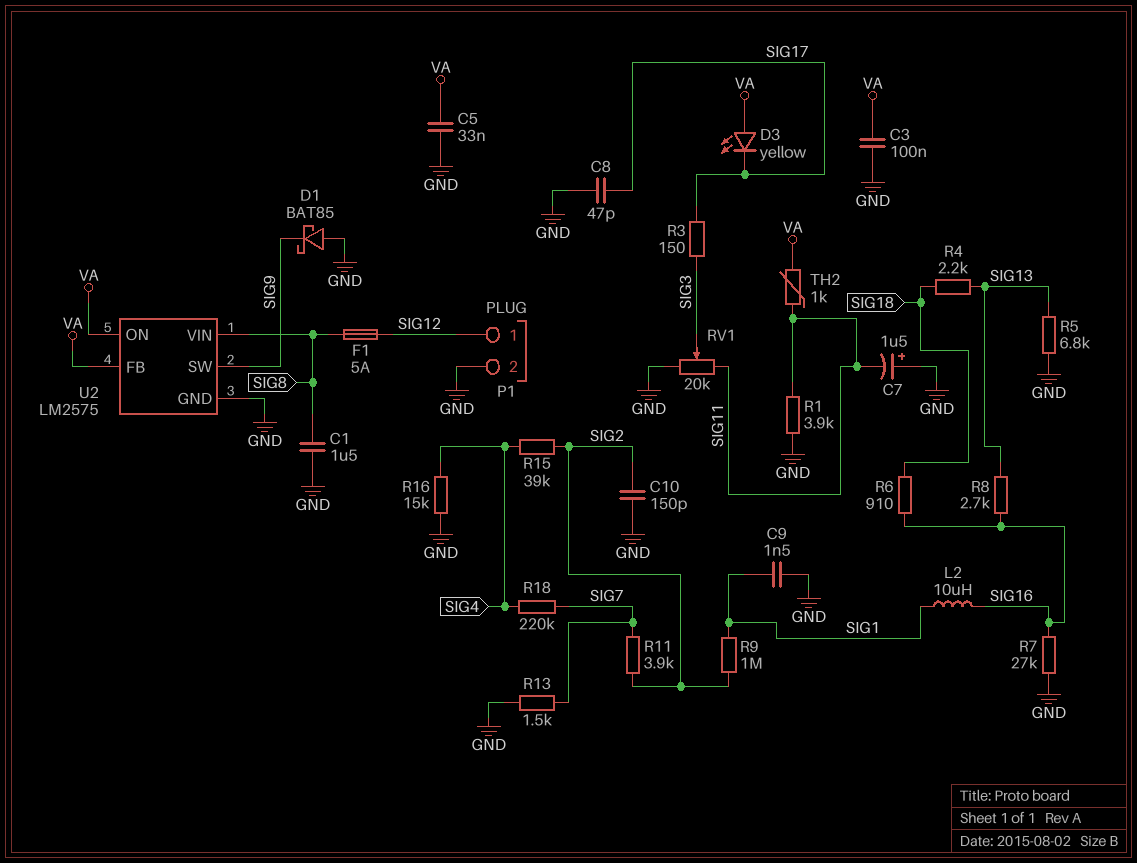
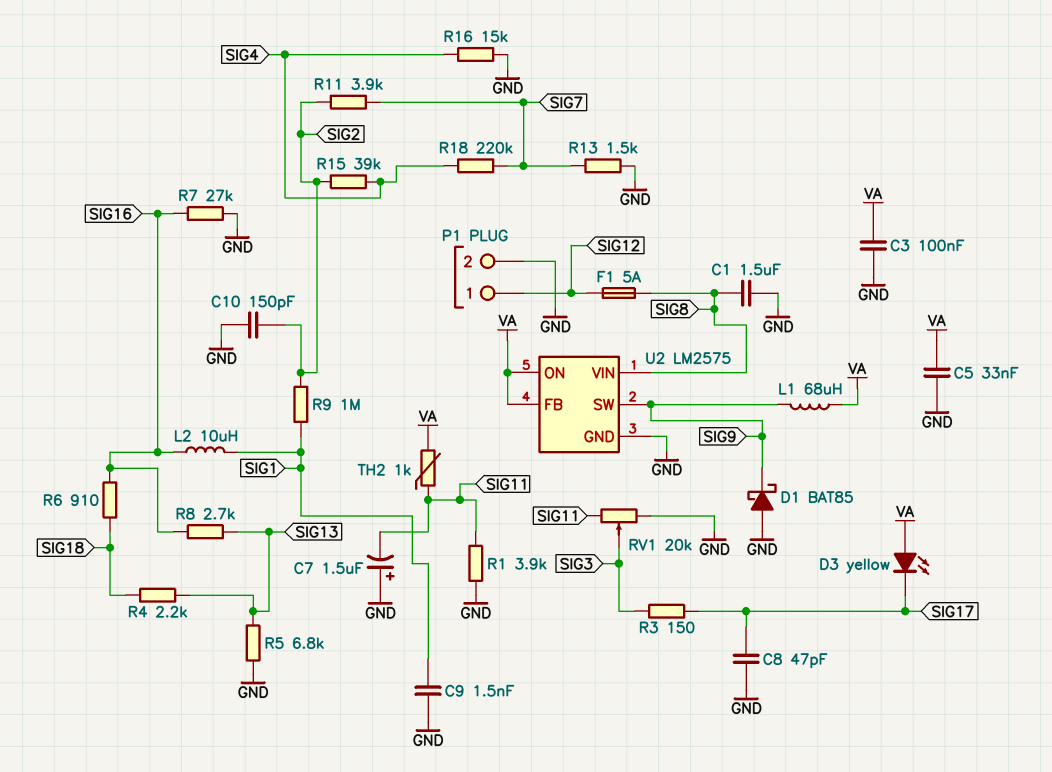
L1: none -> 68uH (SIG9, VA)

